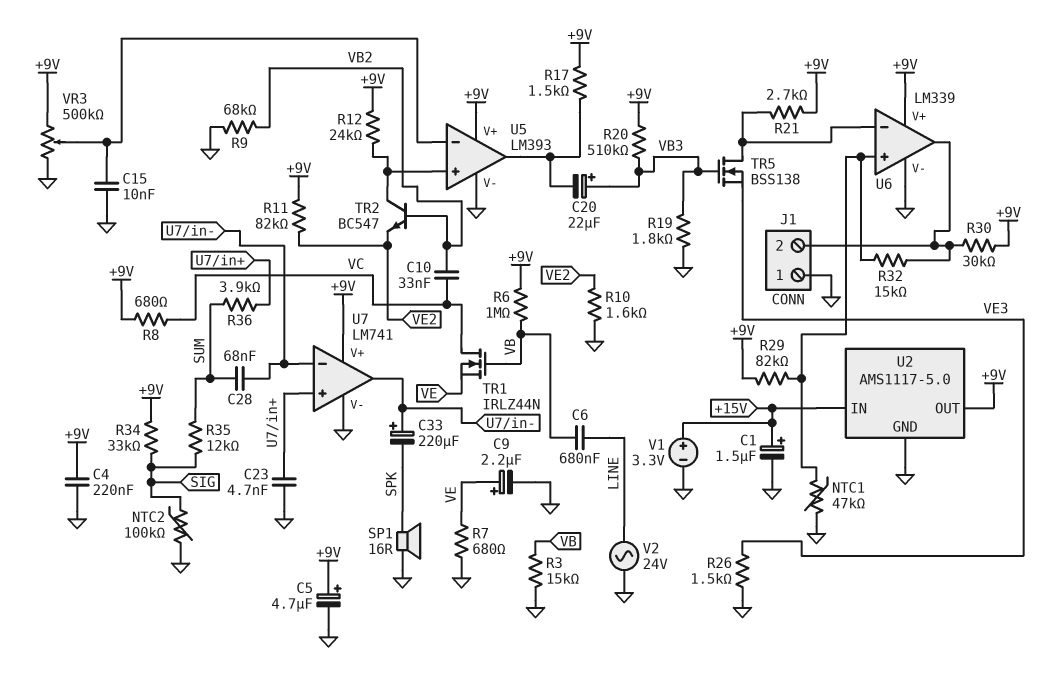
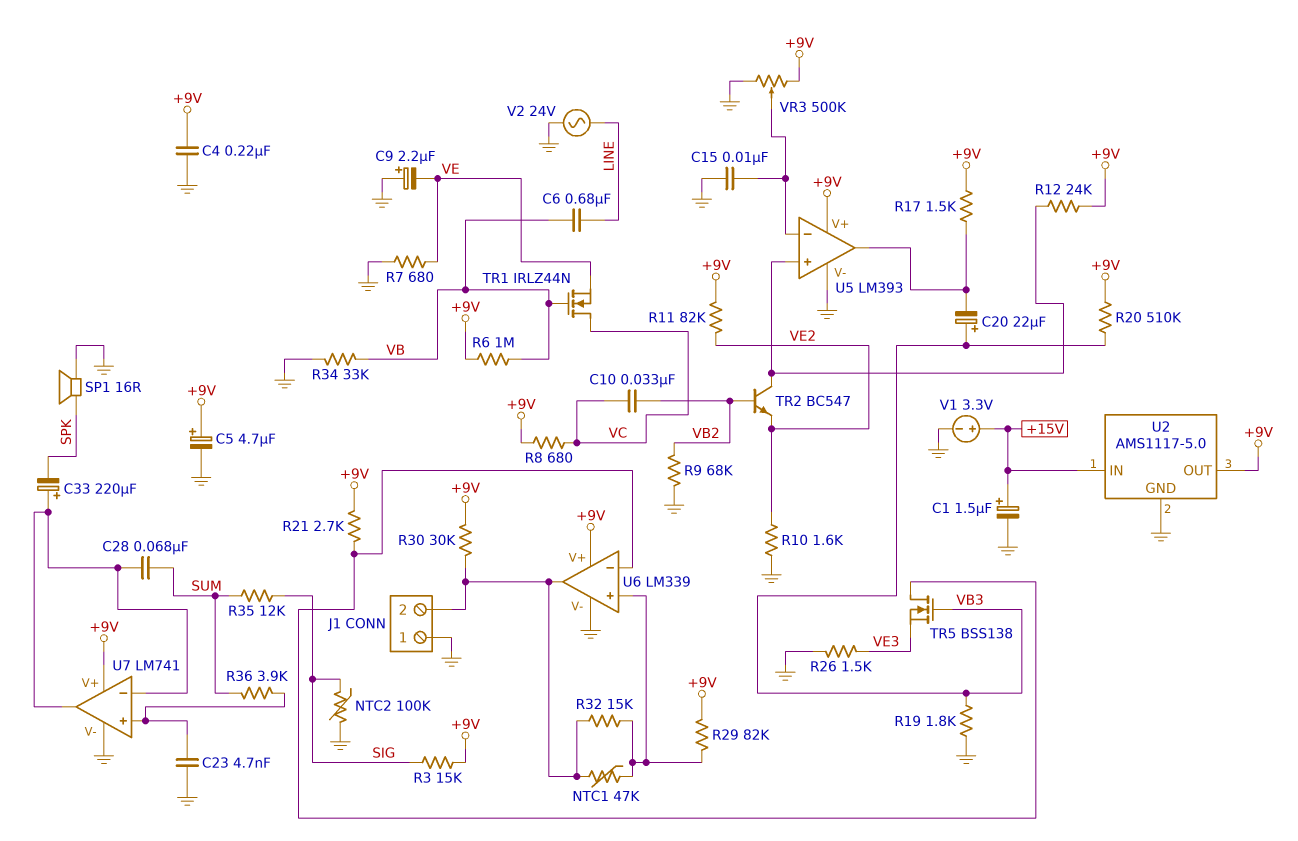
C9: 2.2uF (plus VE, minus GND) -> 2.2uF (plus GND, minus VE)
NTC1: 47k (GND, U6/in+) -> 47k (J1/2, U6/in+)
R3: 15k (GND, VB) -> 15k (+9V, SIG)
R34: 33k (+9V, SIG) -> 33k (GND, VB)

